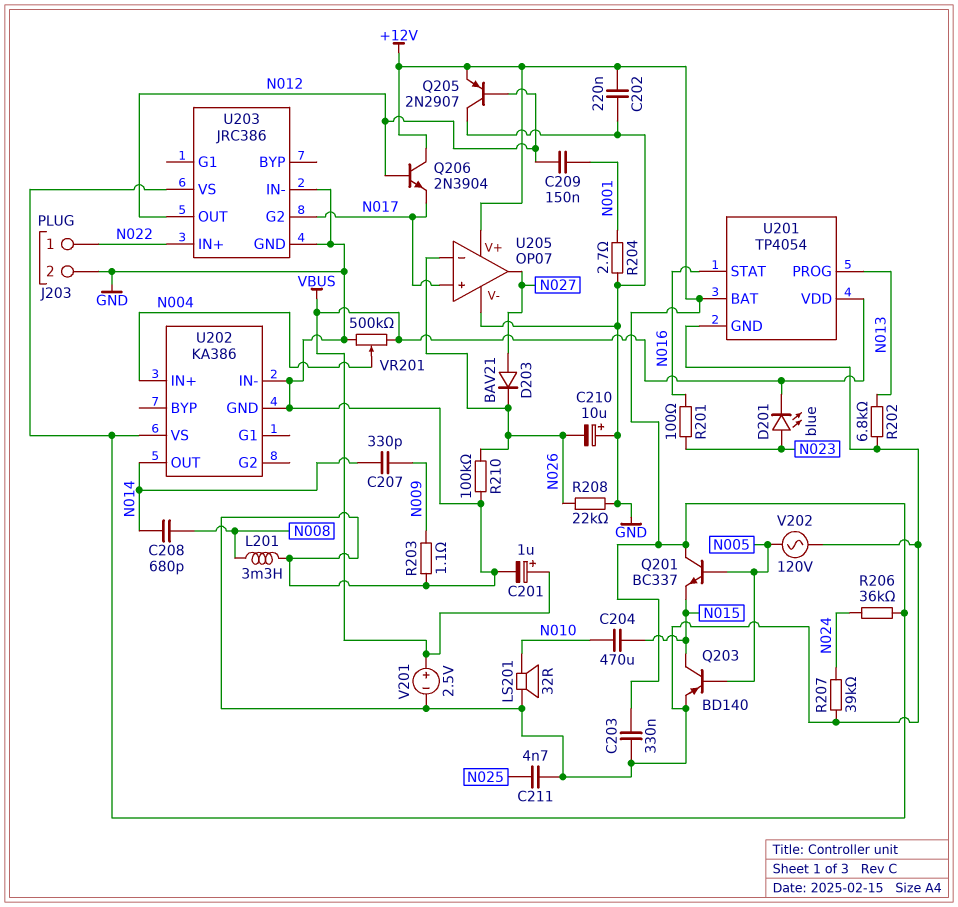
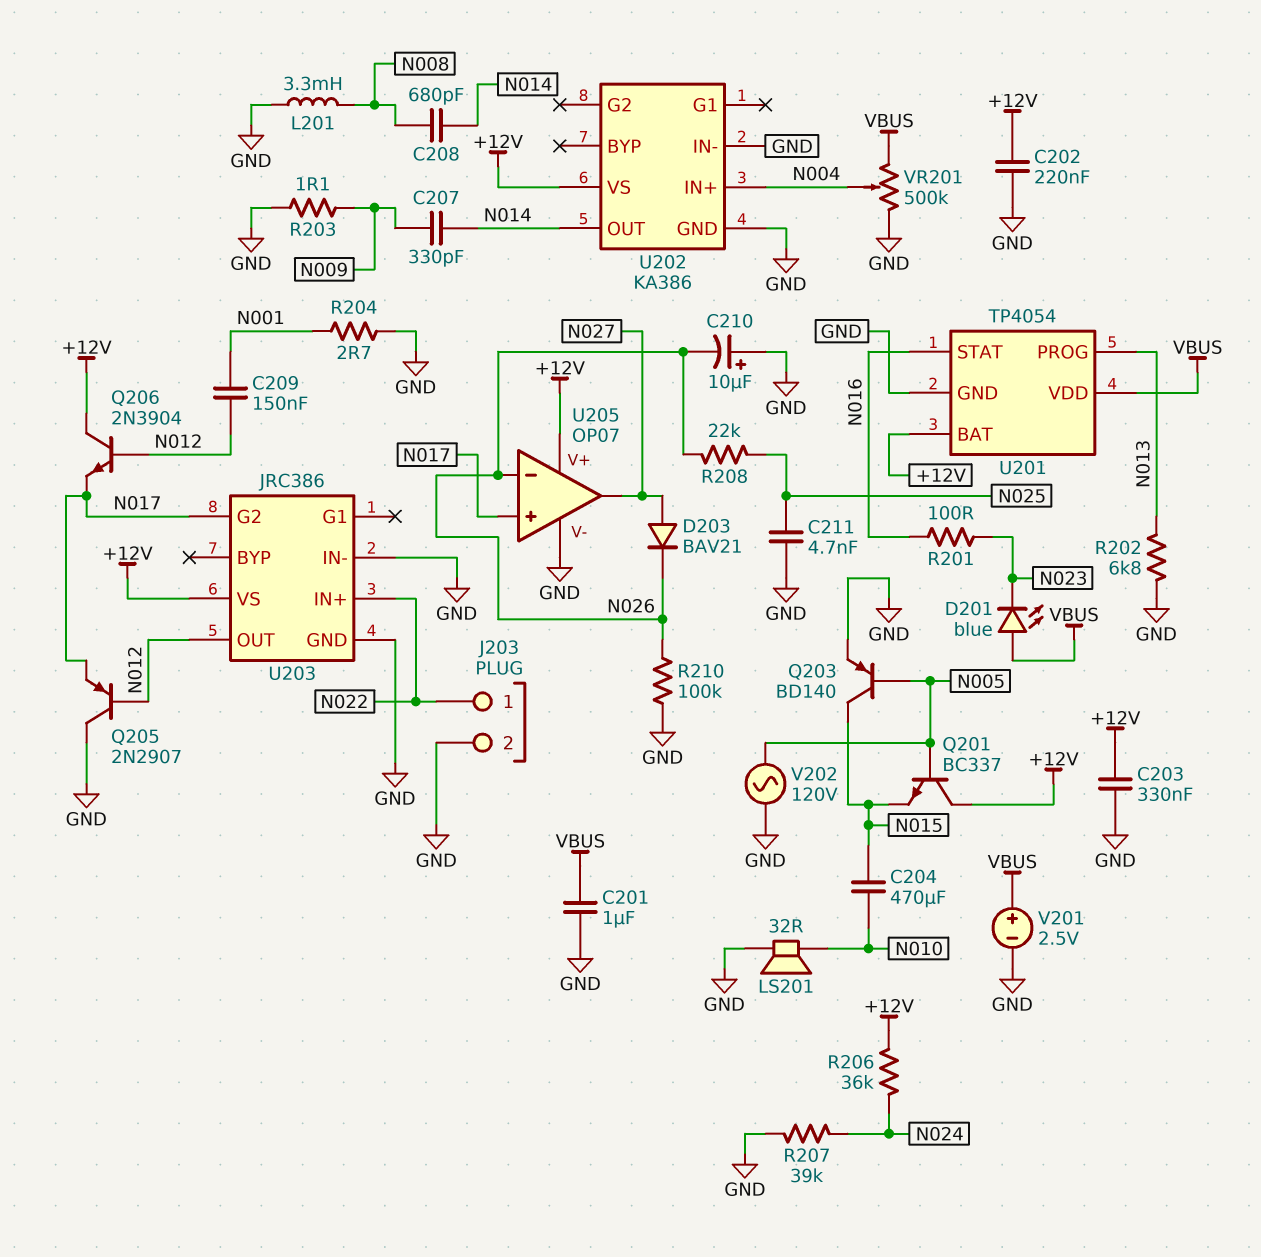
C201: 1uF (plus VBUS, minus GND) -> 1uF (GND, VBUS)
D201: LED blue (A N023, K VBUS) -> LED blue (A VBUS, K N023)
Q205: PNP 2N2907 (B N012, C GND, E +12V) -> PNP 2N2907 (B N012, C GND, E N017)
R208: 22k (GND, N026) -> 22k (N025, N026)

